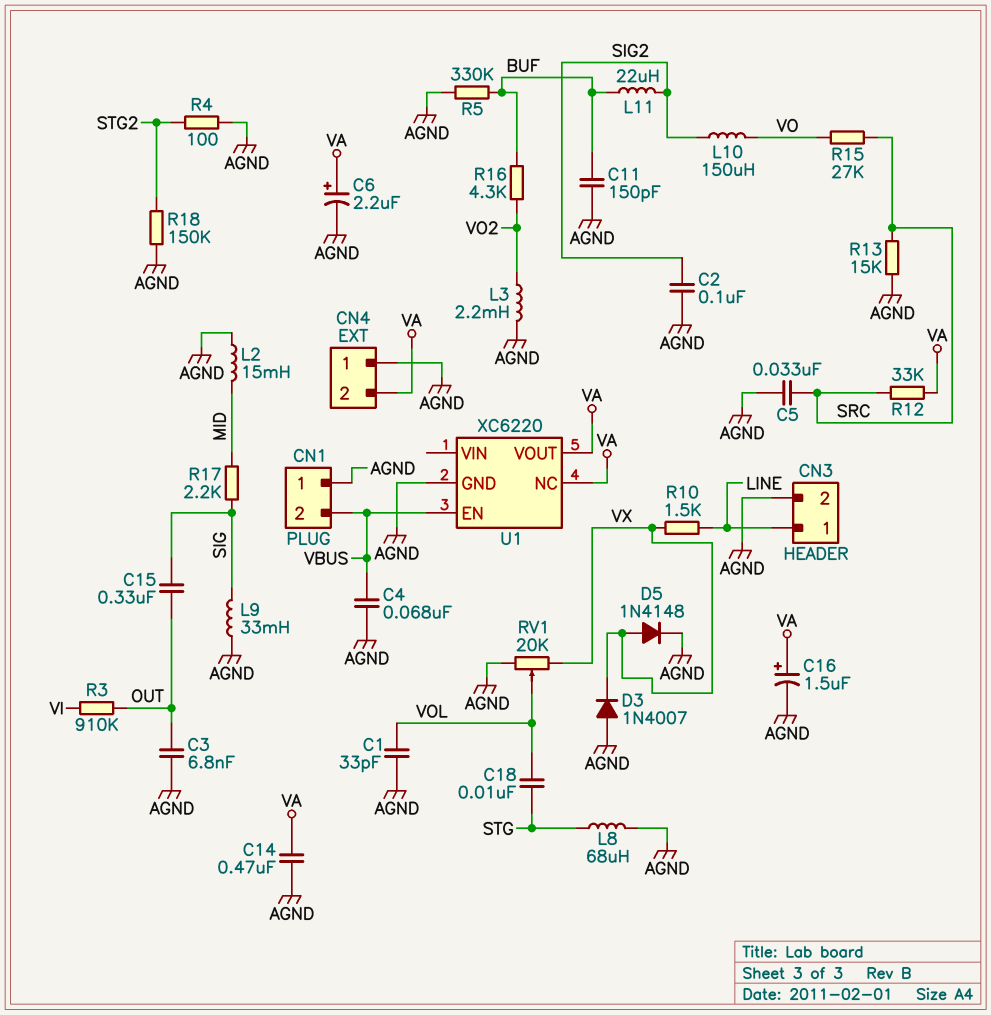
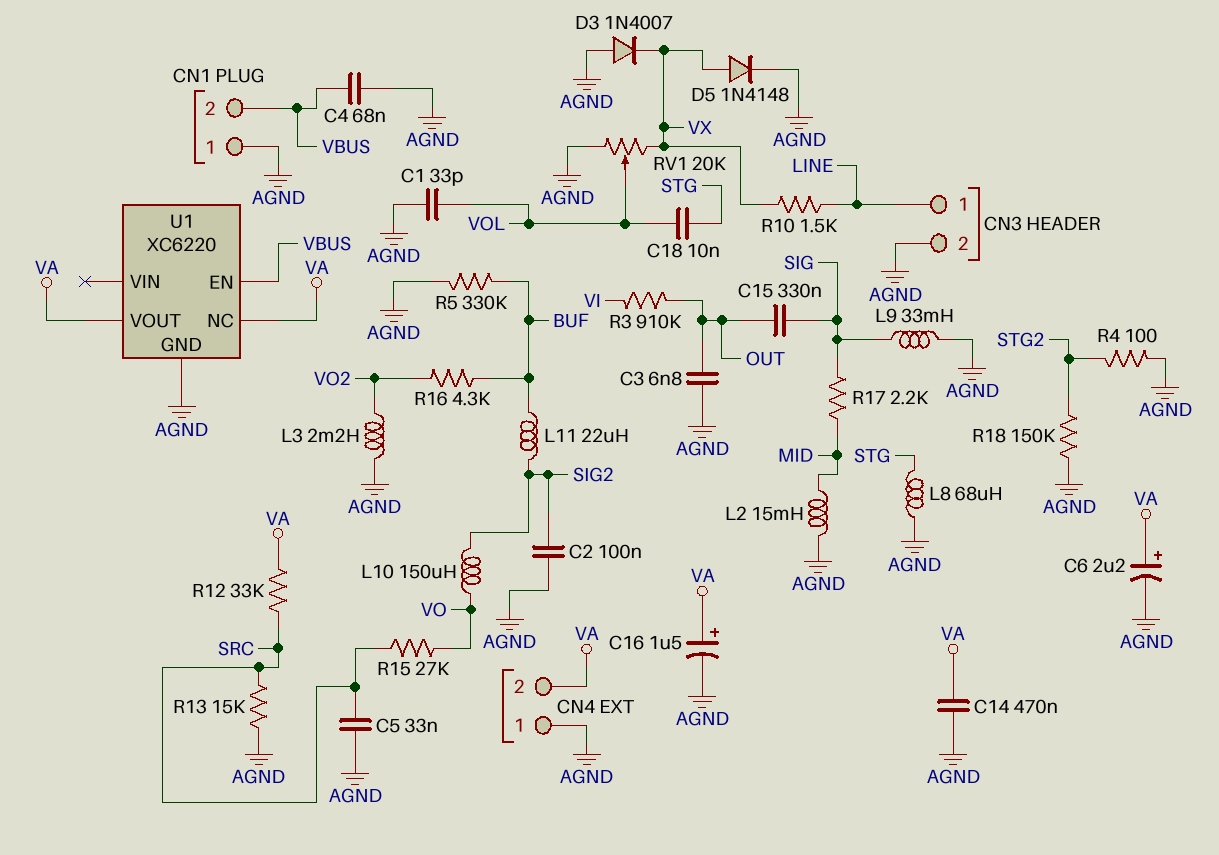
C11: 150pF (AGND, BUF) -> none

